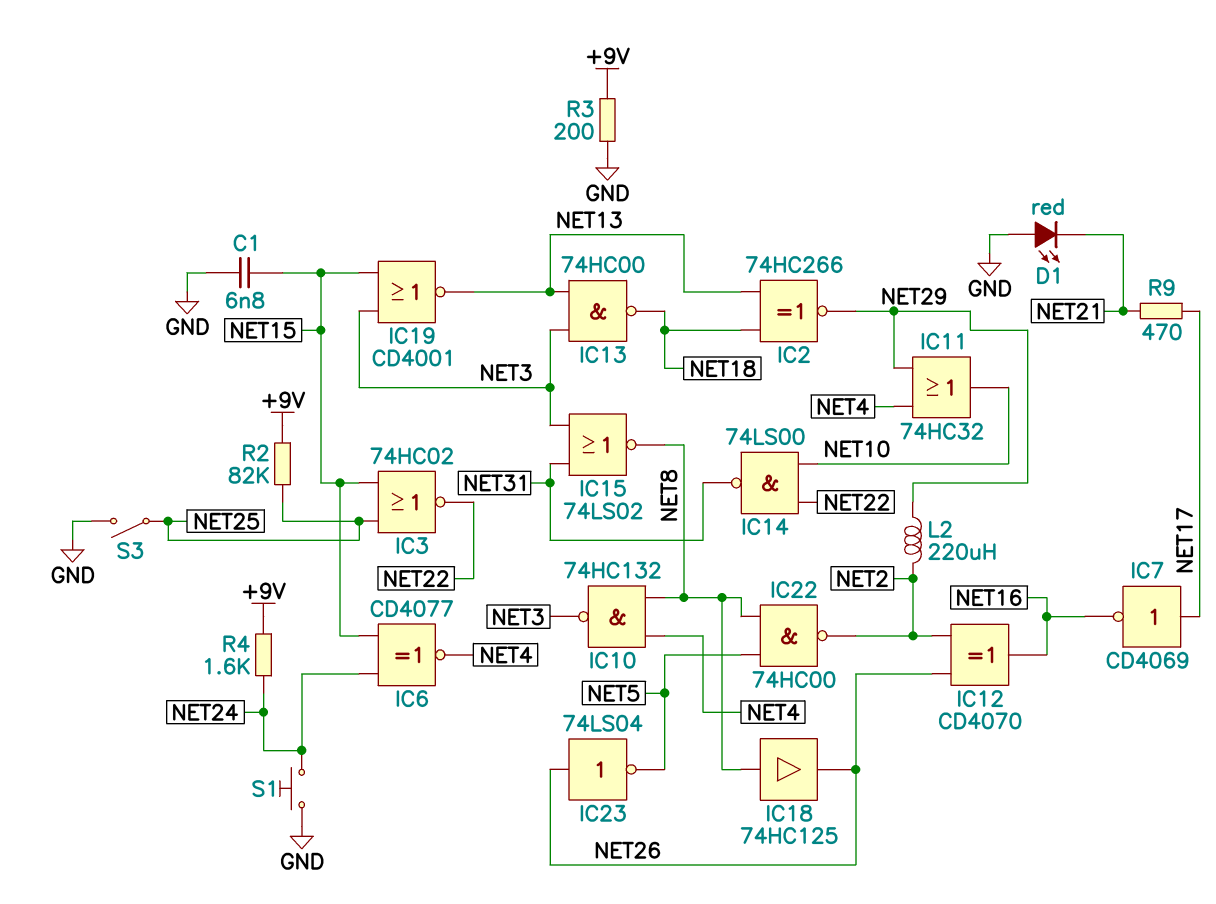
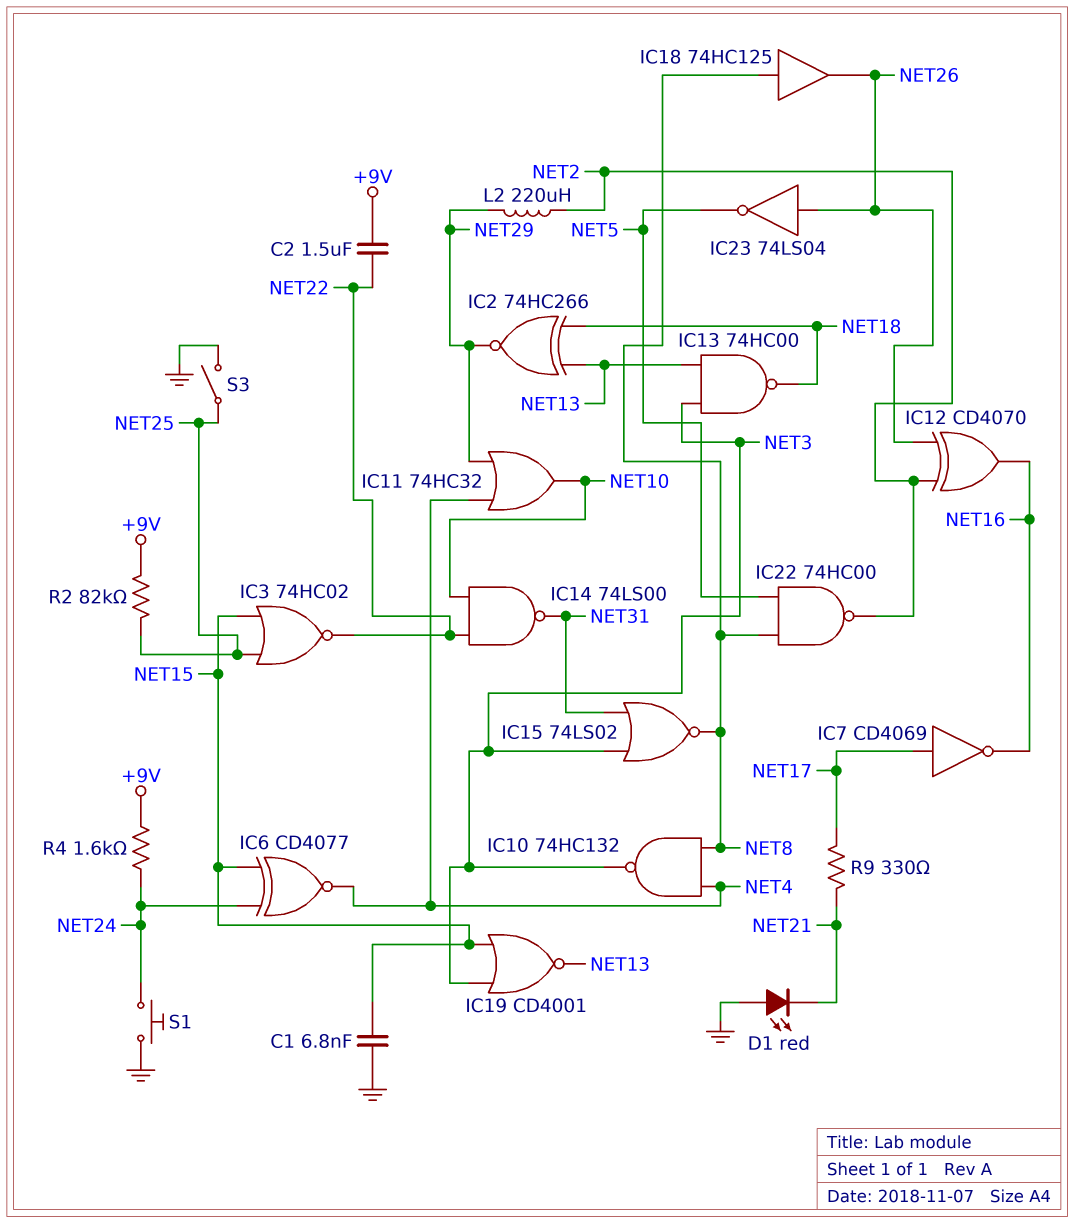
C2: none -> 1.5uF (+9V, NET22)
R3: 200 (+9V, GND) -> none
R9: 470 (NET17, NET21) -> 330 (NET17, NET21)

